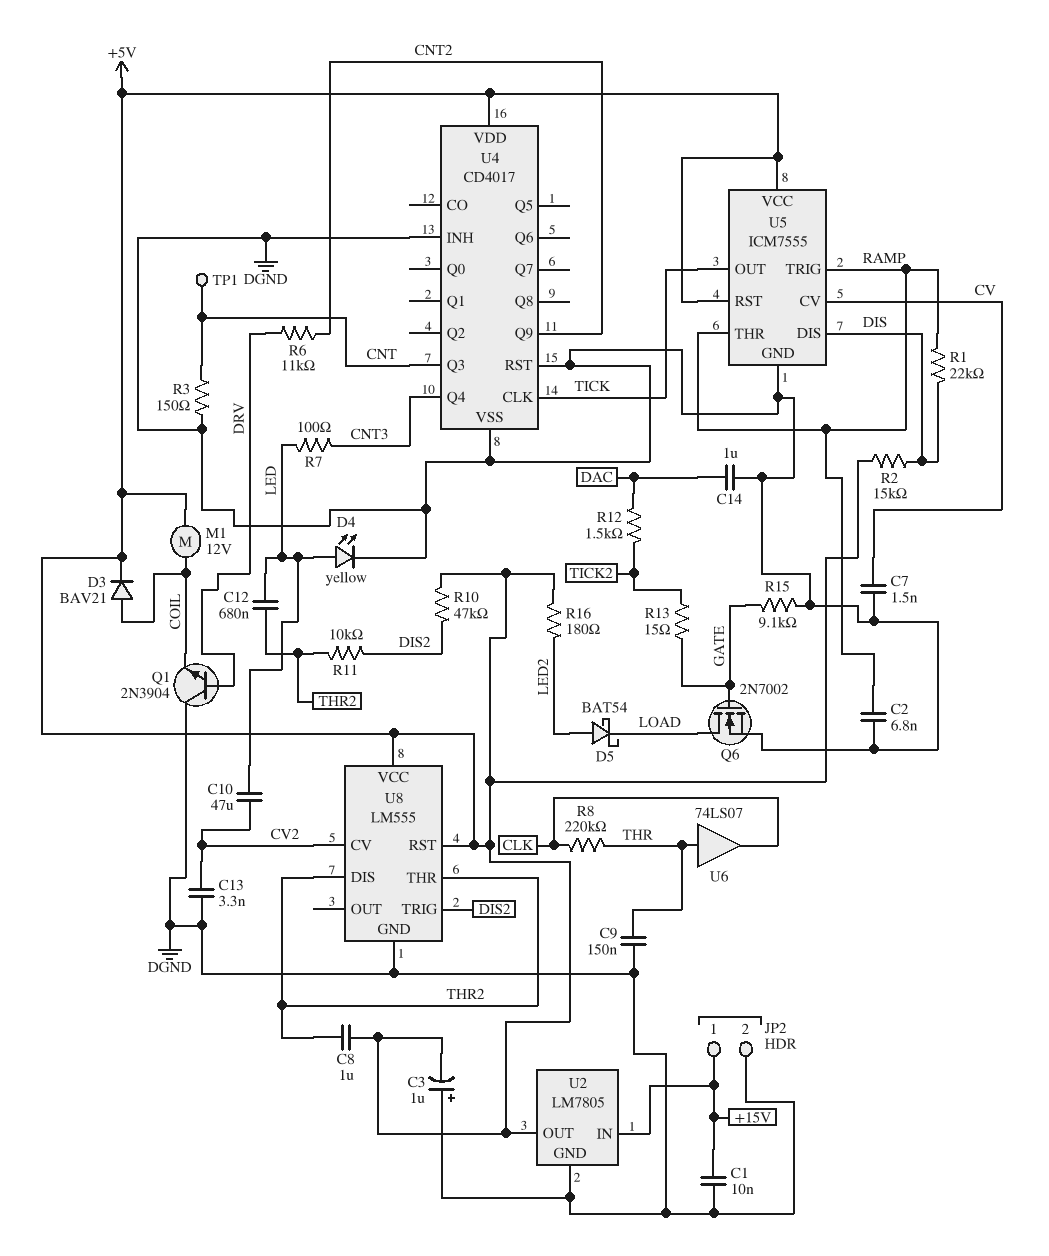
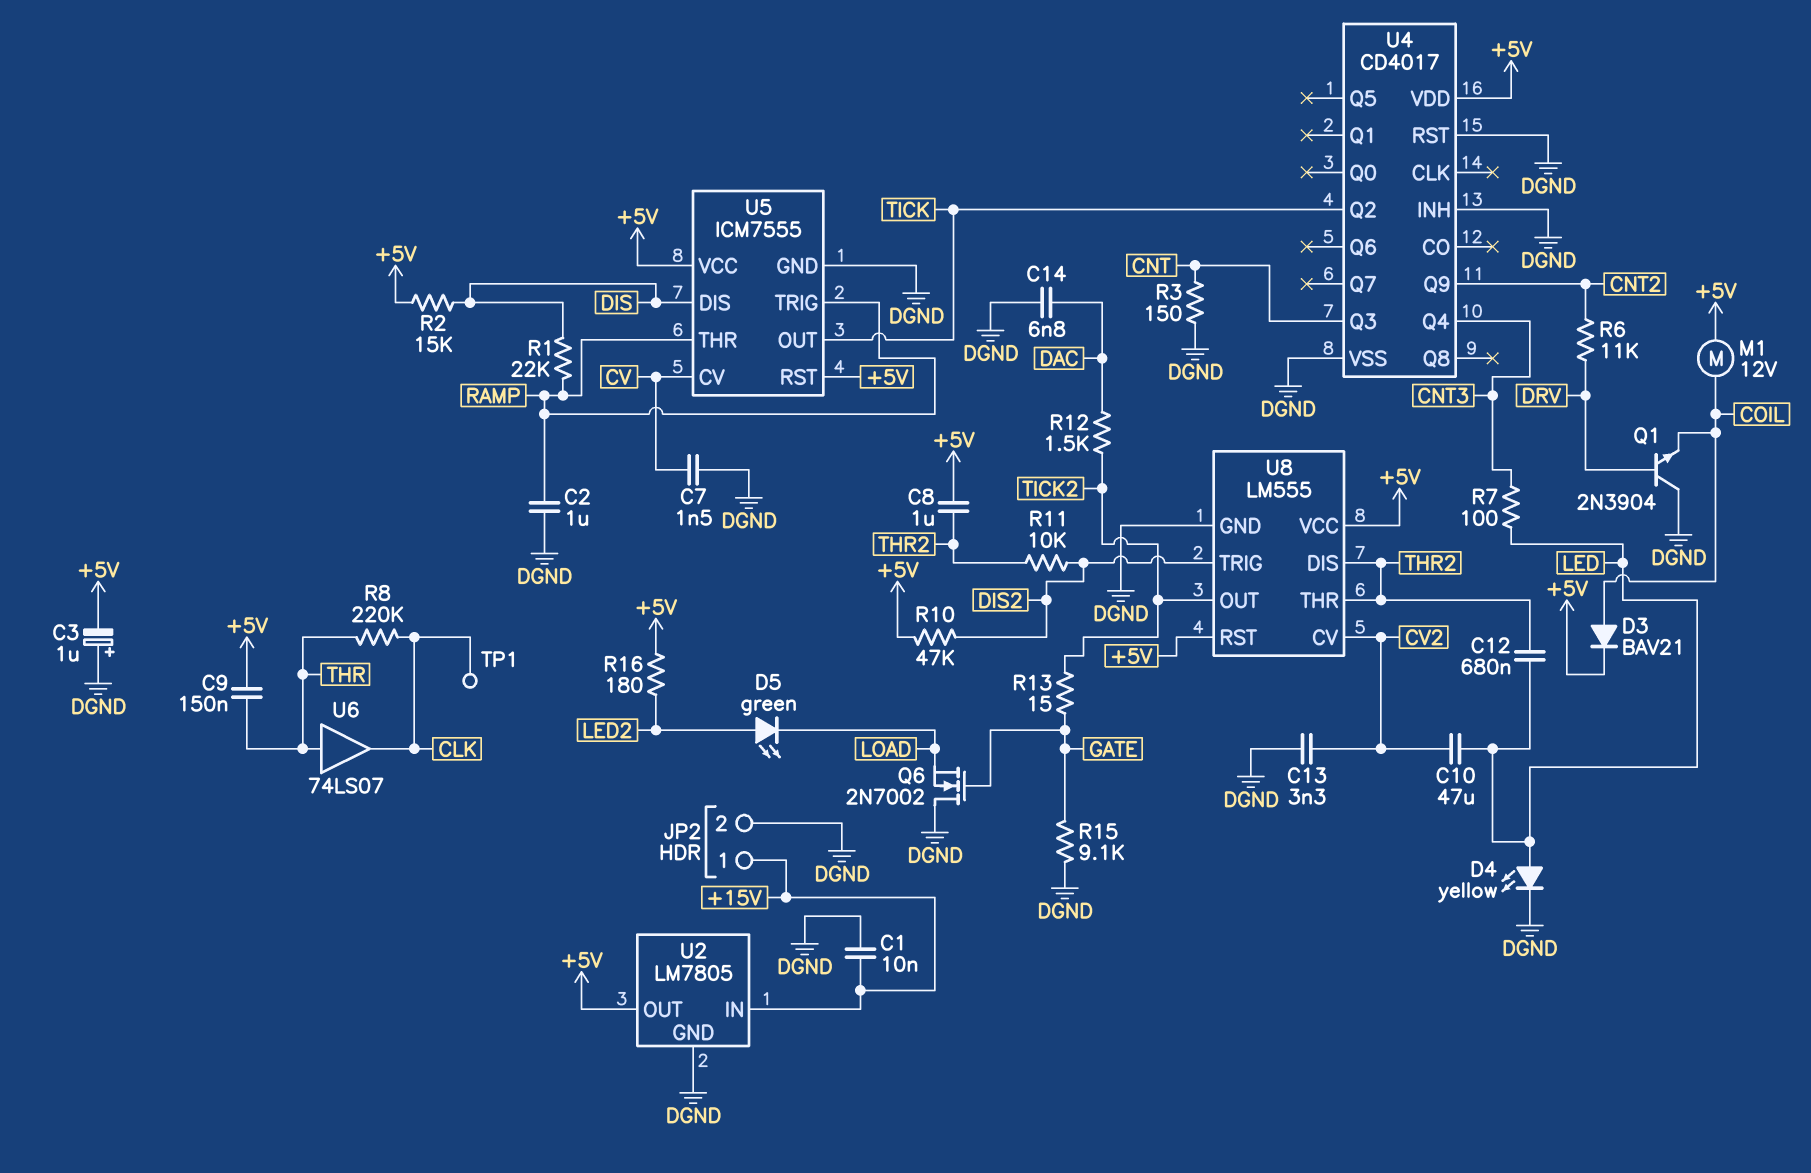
C2: 6.8nF (DGND, RAMP) -> 1uF (DGND, RAMP)
C9: 150nF (DGND, THR) -> 150nF (+5V, THR)
C14: 1uF (DAC, DGND) -> 6.8nF (DAC, DGND)
D5: schottky BAT54 (A LED2, K LOAD) -> LED green (A LED2, K LOAD)
Q6: NMOS 2N7002 (G GATE, D LOAD, S DGND) -> NMOS 2N7002 (G GATE, D DGND, S LOAD)
TP1: test point (CNT) -> test point (CLK)
U4 pin CLK: TICK -> none
U4 pin Q2: none -> TICK
U8 pin OUT: none -> TICK2

